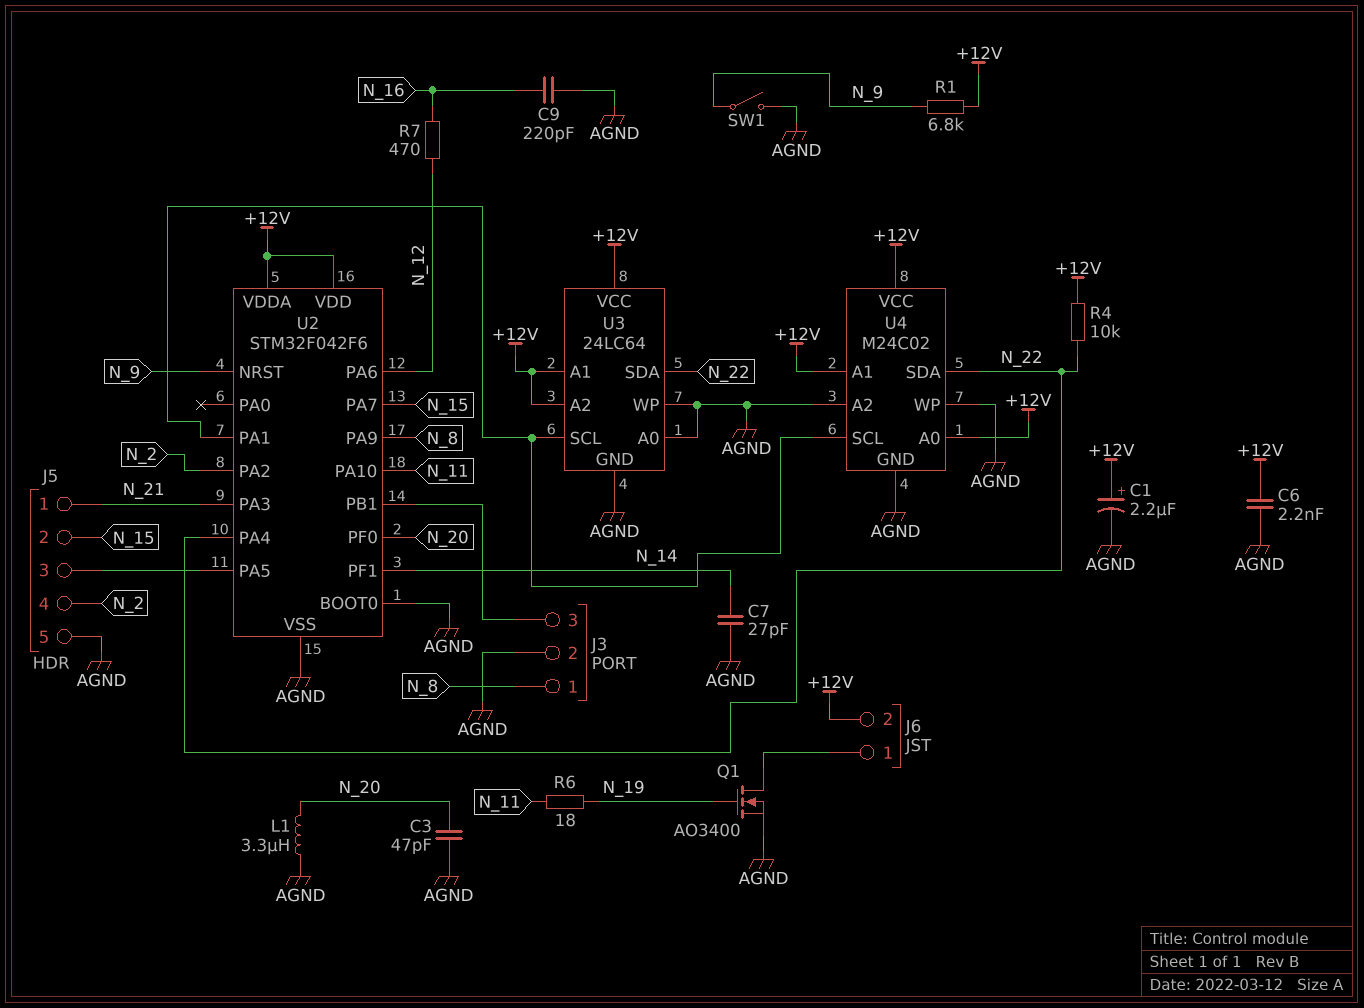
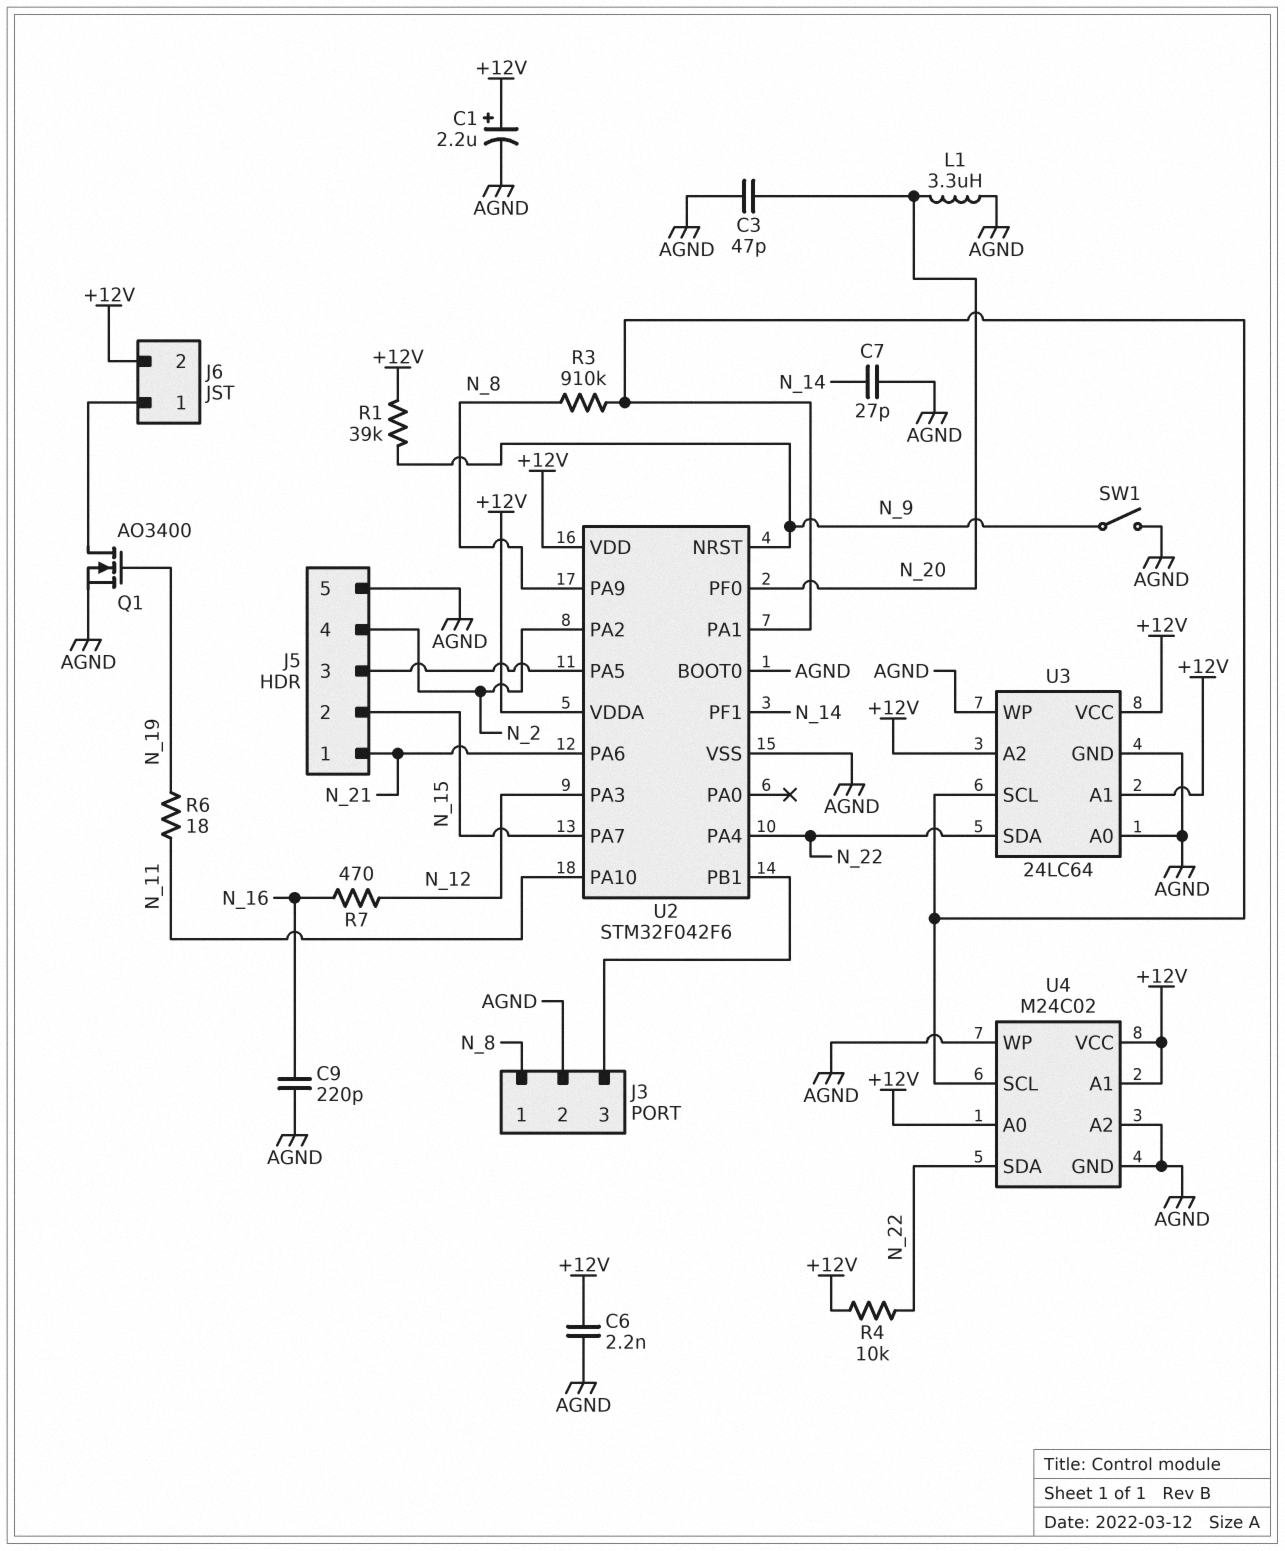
R1: 6.8k (+12V, N_9) -> 39k (+12V, N_9)
R3: none -> 910k (N_8, U2/PA1)
U2 pin PA3: N_21 -> N_12
U2 pin PA6: N_12 -> N_21

